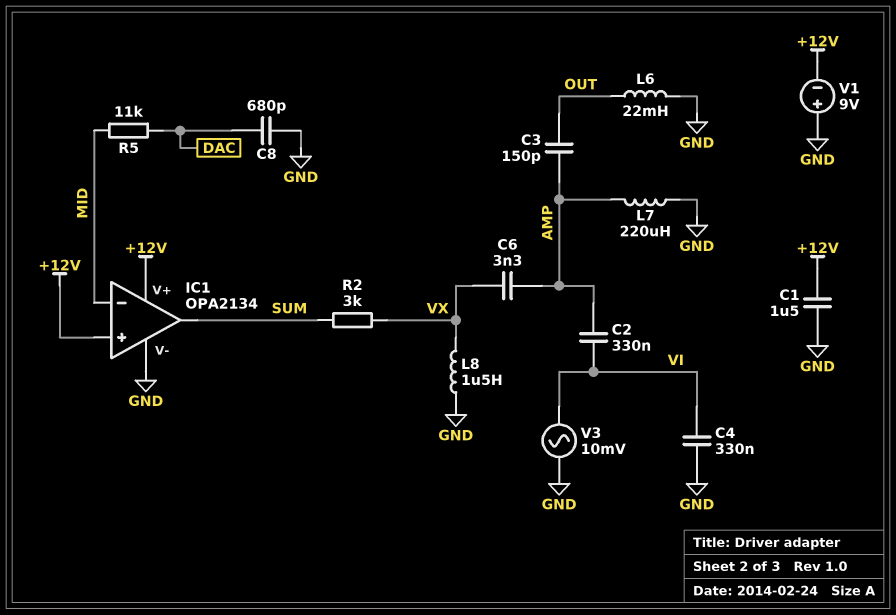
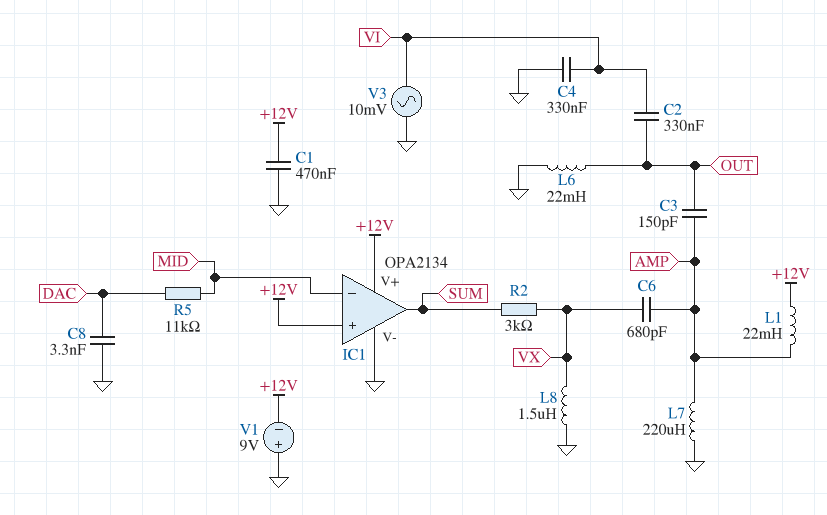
C1: 1.5uF (+12V, GND) -> 470nF (+12V, GND)
C2: 330nF (AMP, VI) -> 330nF (OUT, VI)
C6: 3.3nF (AMP, VX) -> 680pF (AMP, VX)
C8: 680pF (DAC, GND) -> 3.3nF (DAC, GND)
L1: none -> 22mH (+12V, AMP)

